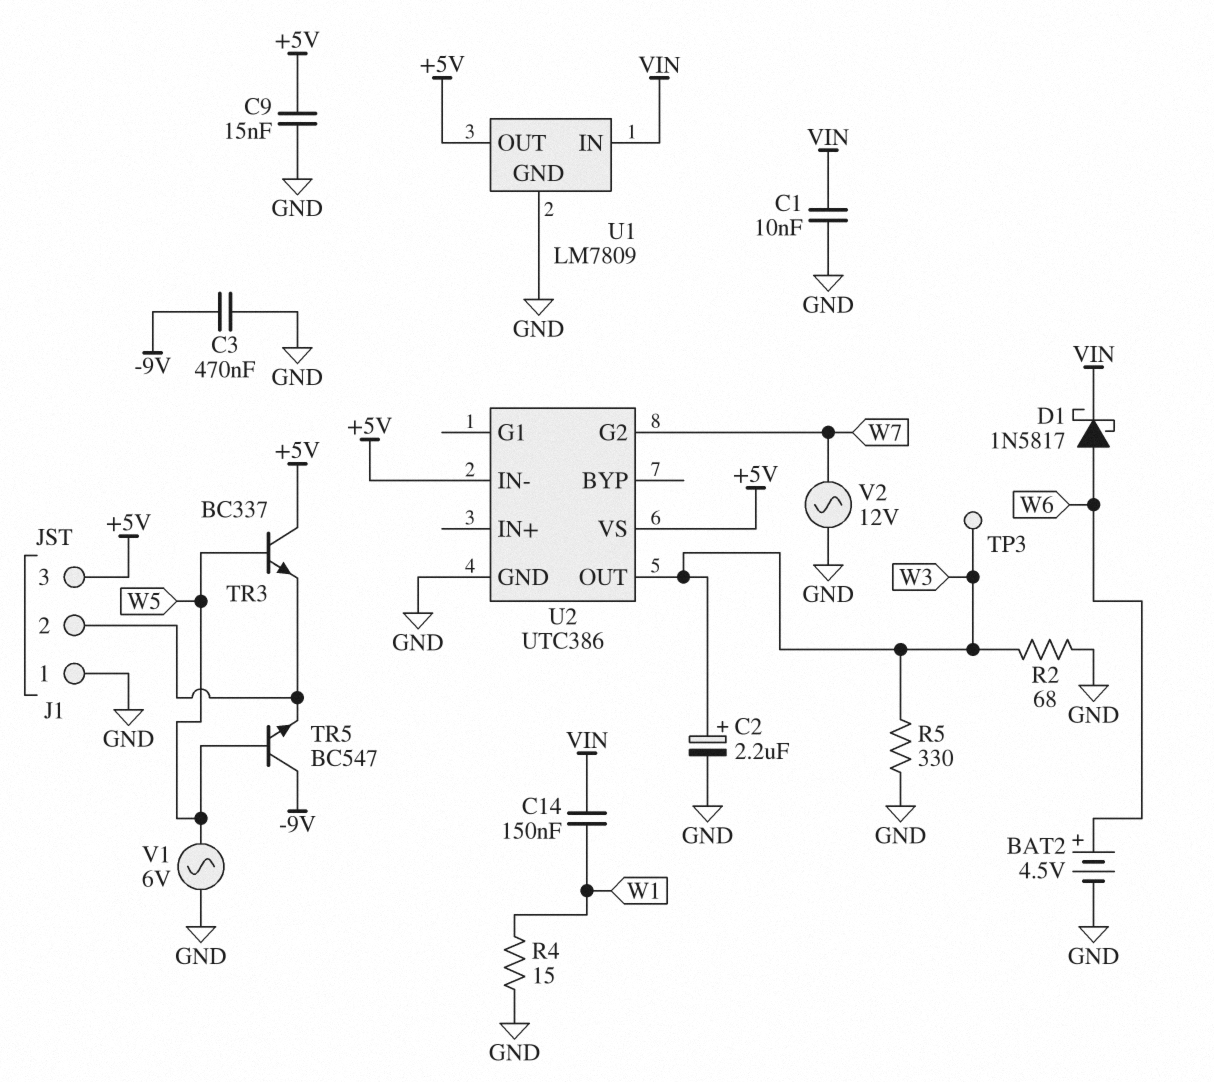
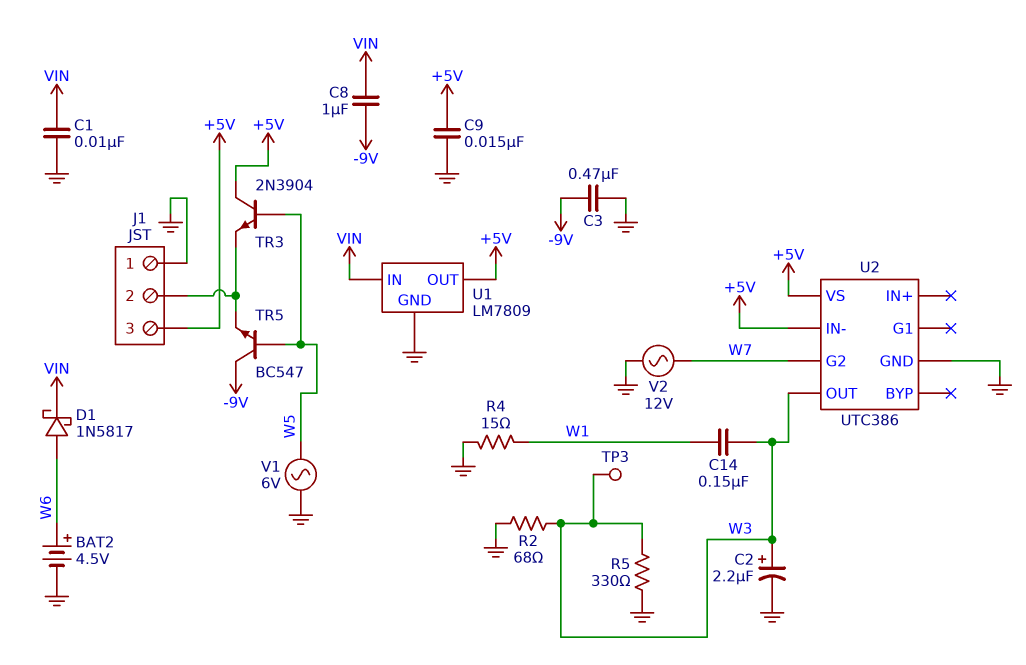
C8: none -> 1uF (-9V, VIN)
C14: 150nF (VIN, W1) -> 150nF (W1, W3)
TR3: NPN BC337 (B W5, C +5V, E J1/2) -> NPN 2N3904 (B W5, C +5V, E J1/2)

